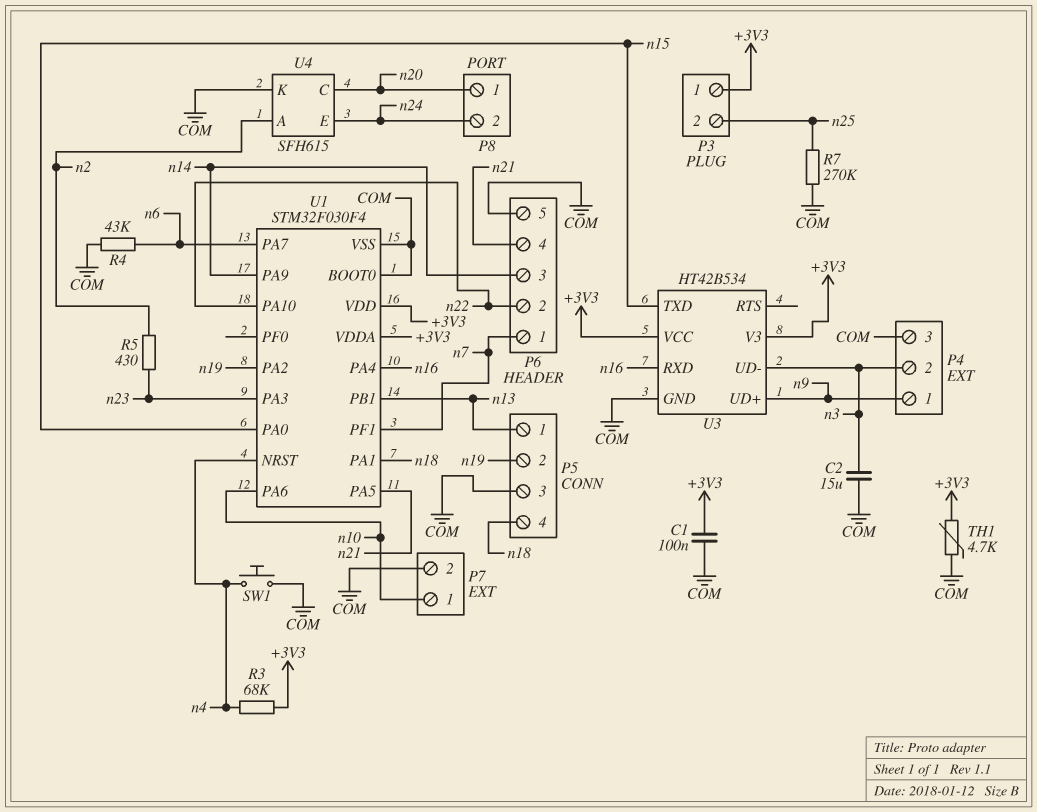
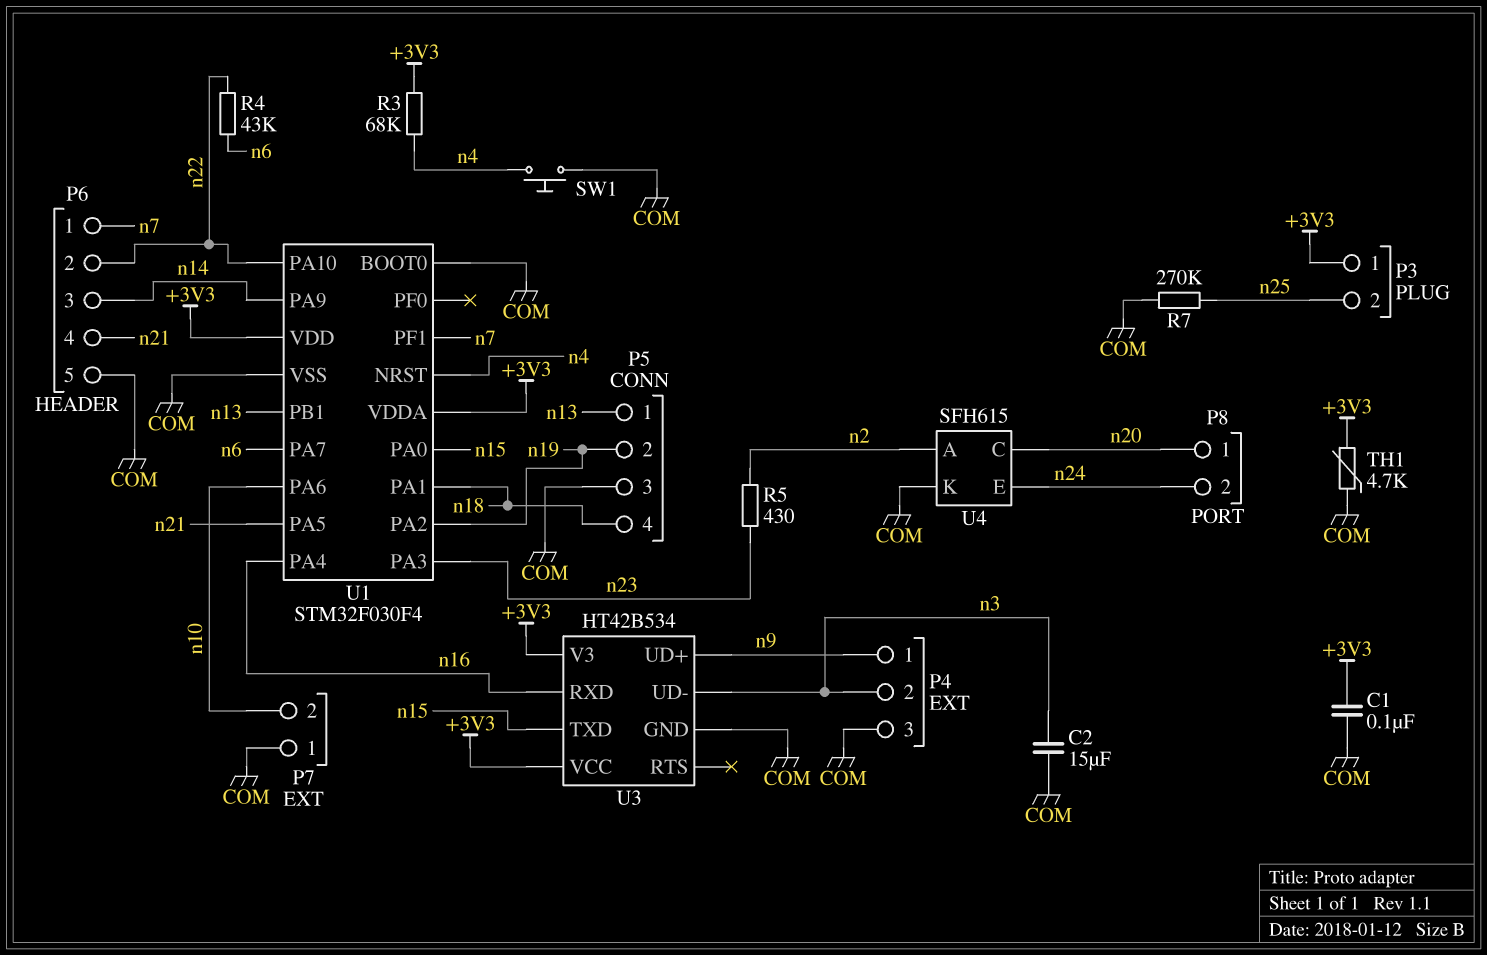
P7 pin 1: n10 -> COM
P7 pin 2: COM -> n10
R4: 43k (COM, n6) -> 43k (n6, n22)

